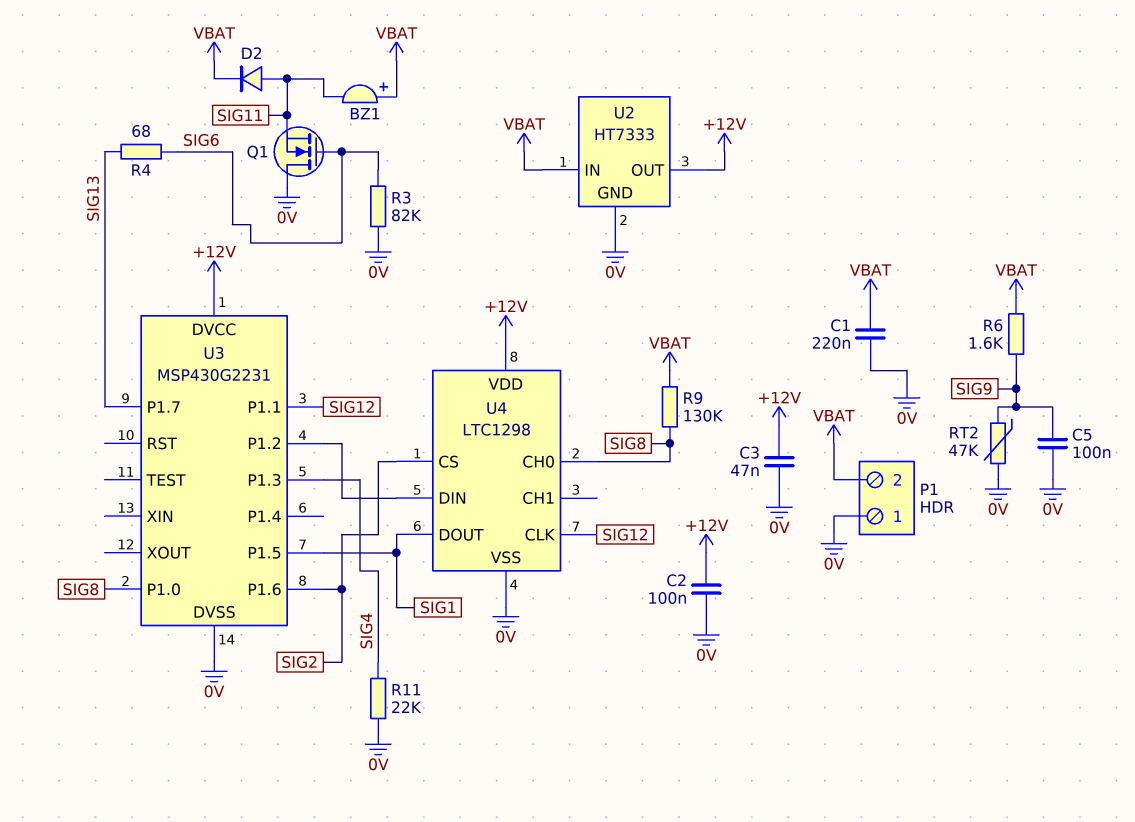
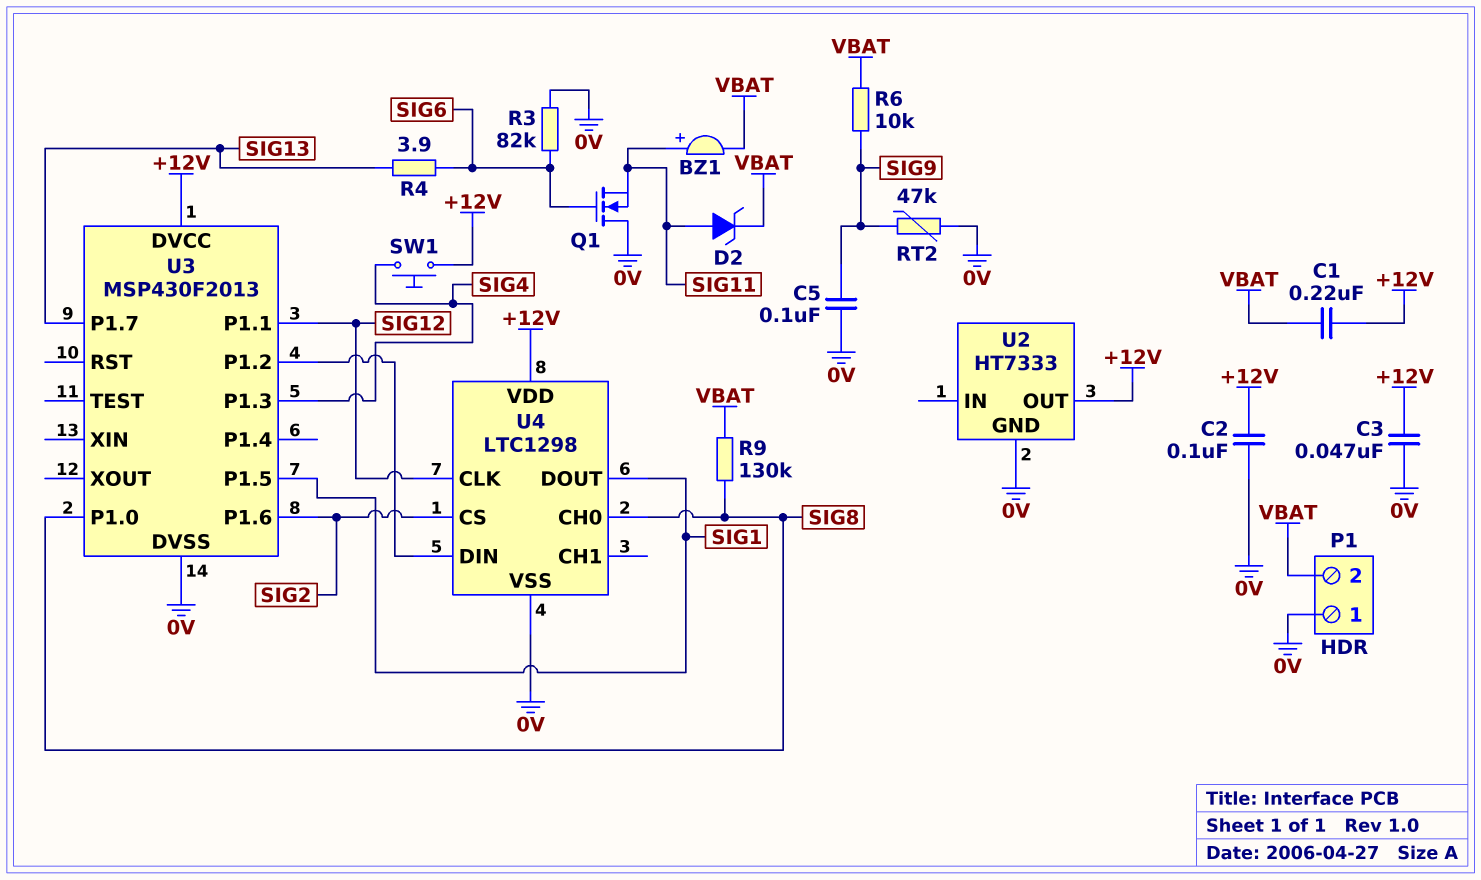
BZ1: buzzer (plus VBAT, minus SIG11) -> buzzer (plus SIG11, minus VBAT)
C1: 220nF (0V, VBAT) -> 220nF (+12V, VBAT)
D2: diode (A SIG11, K VBAT) -> zener (A SIG11, K VBAT)
R4: 68 (SIG6, SIG13) -> 3.9 (SIG6, SIG13)
R6: 1.6k (SIG9, VBAT) -> 10k (SIG9, VBAT)
R11: 22k (0V, SIG4) -> none
SW1: none -> button (+12V, SIG4)
U2 pin IN: VBAT -> none
U3: MSP430G2231 -> MSP430F2013

